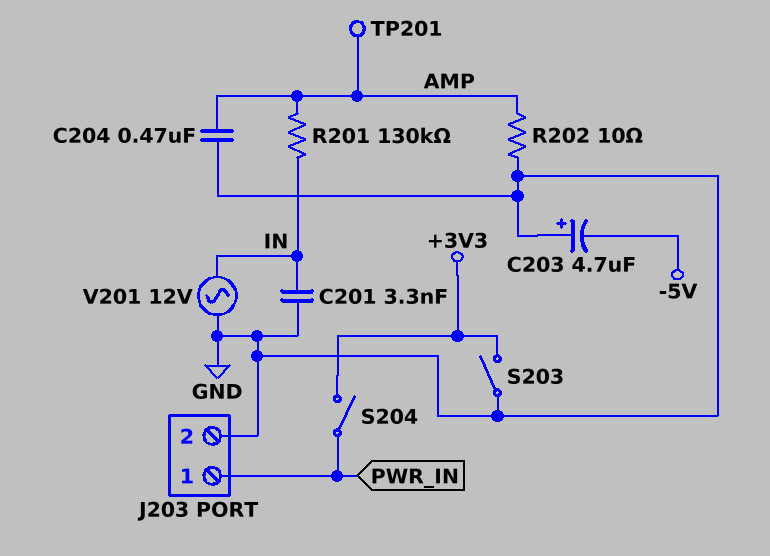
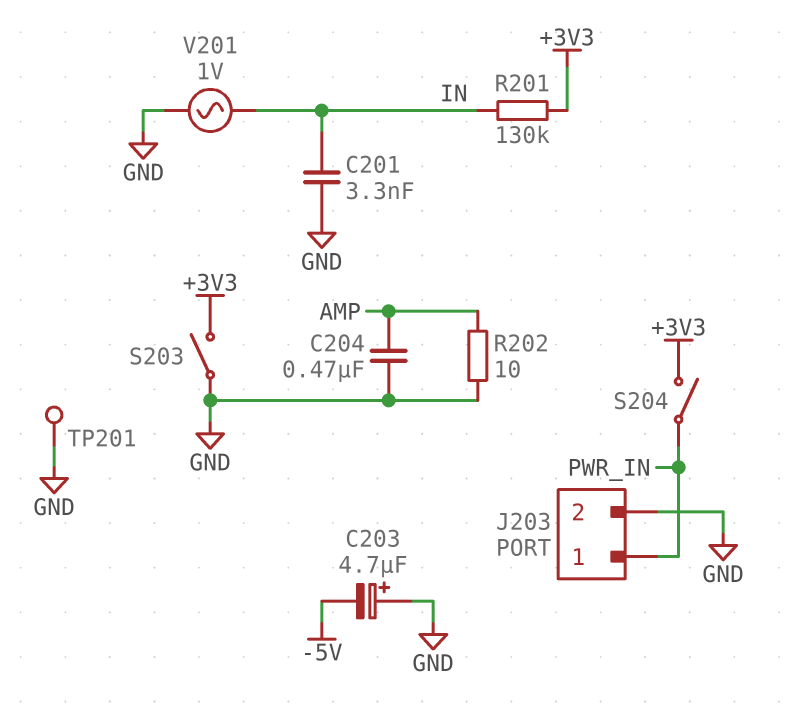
R201: 130k (AMP, IN) -> 130k (+3V3, IN)
TP201: test point (AMP) -> test point (GND)
V201: AC 12V (GND, IN) -> AC 1V (GND, IN)

